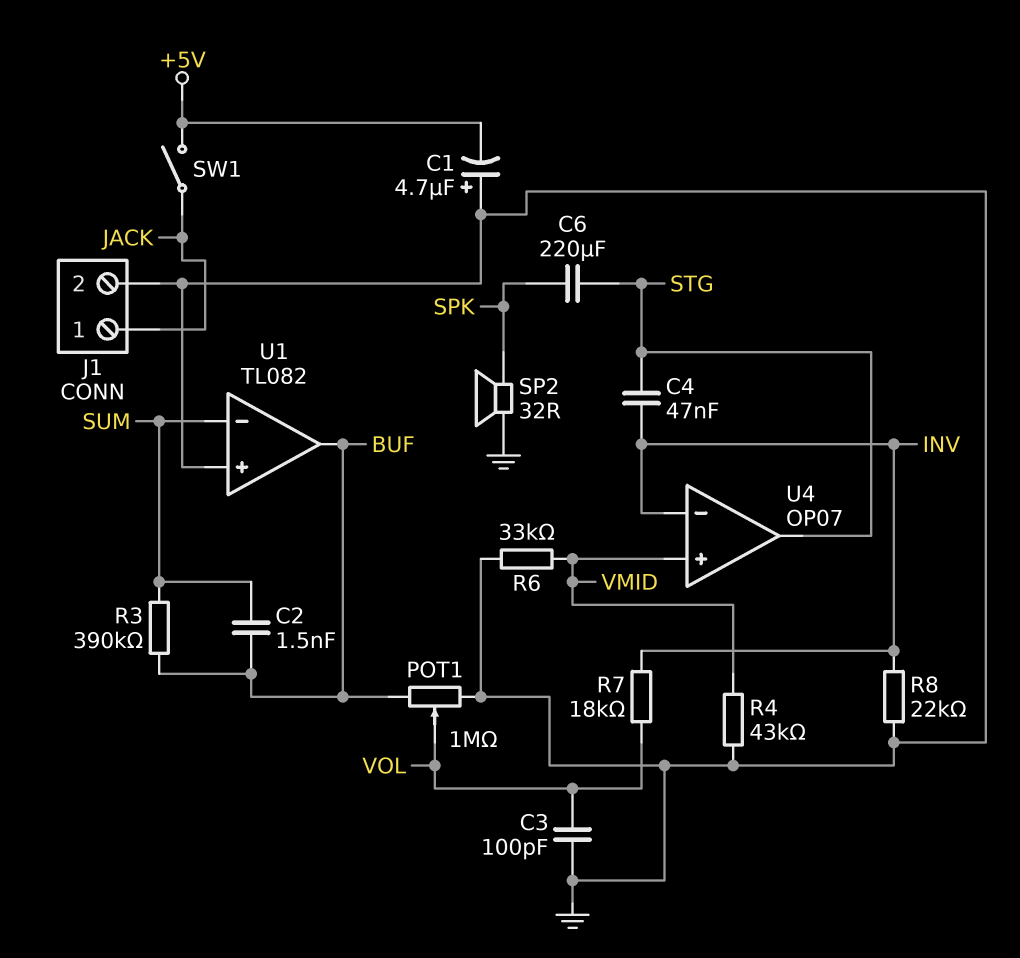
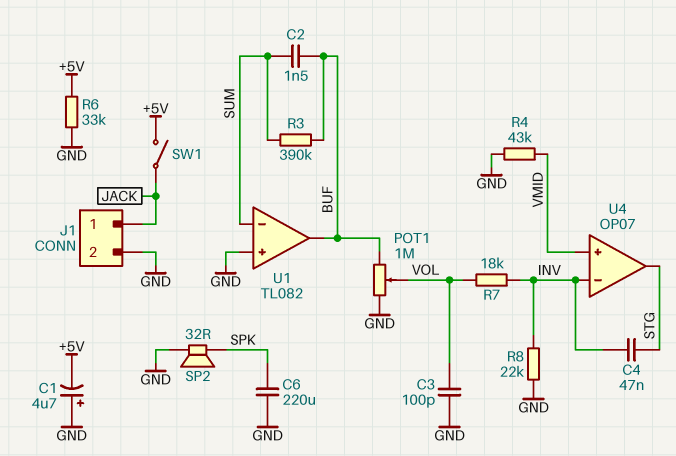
C6: 220uF (SPK, STG) -> 220uF (GND, SPK)
R6: 33k (GND, VMID) -> 33k (+5V, GND)

